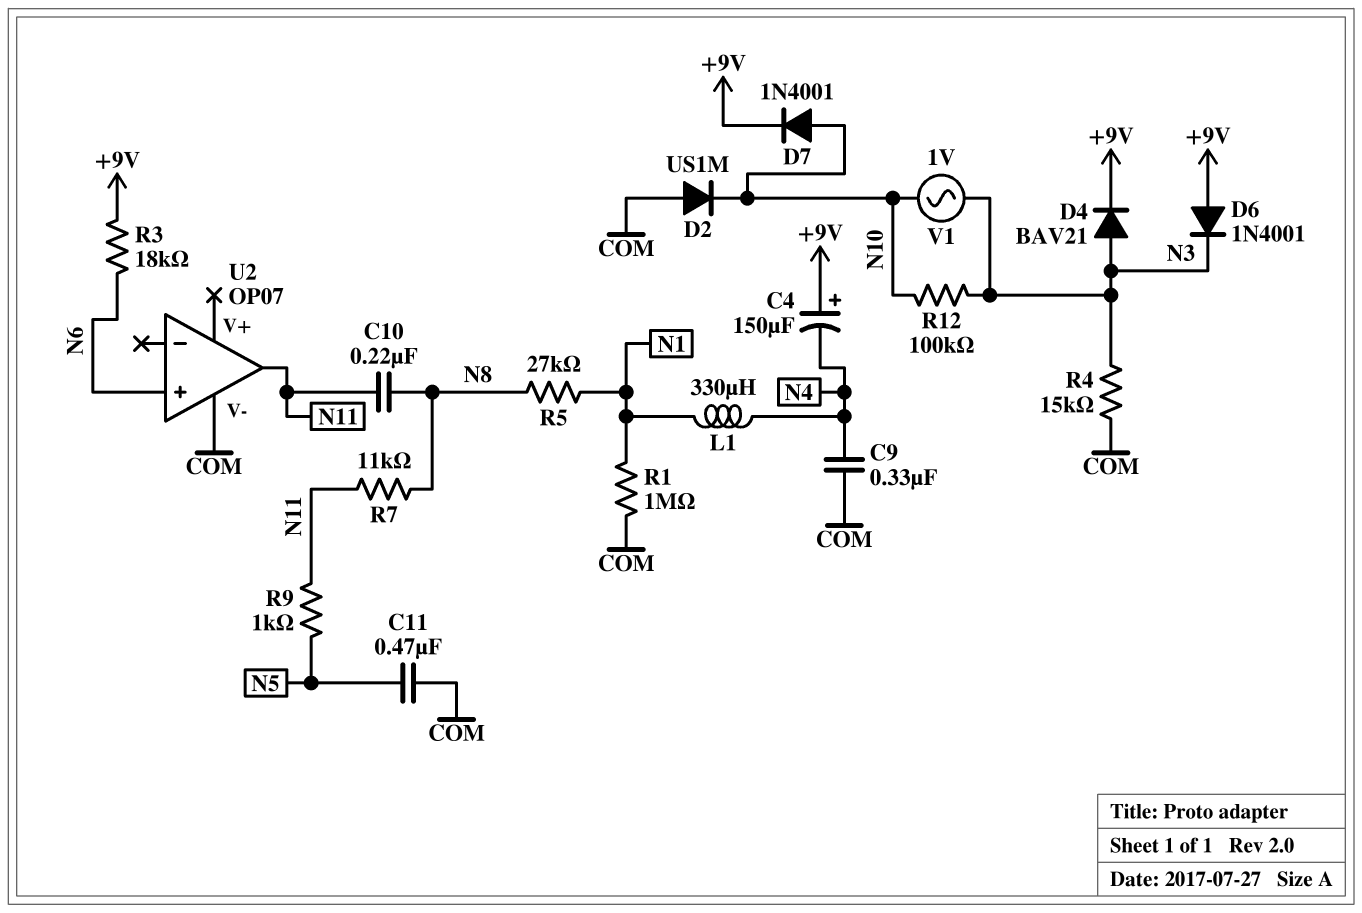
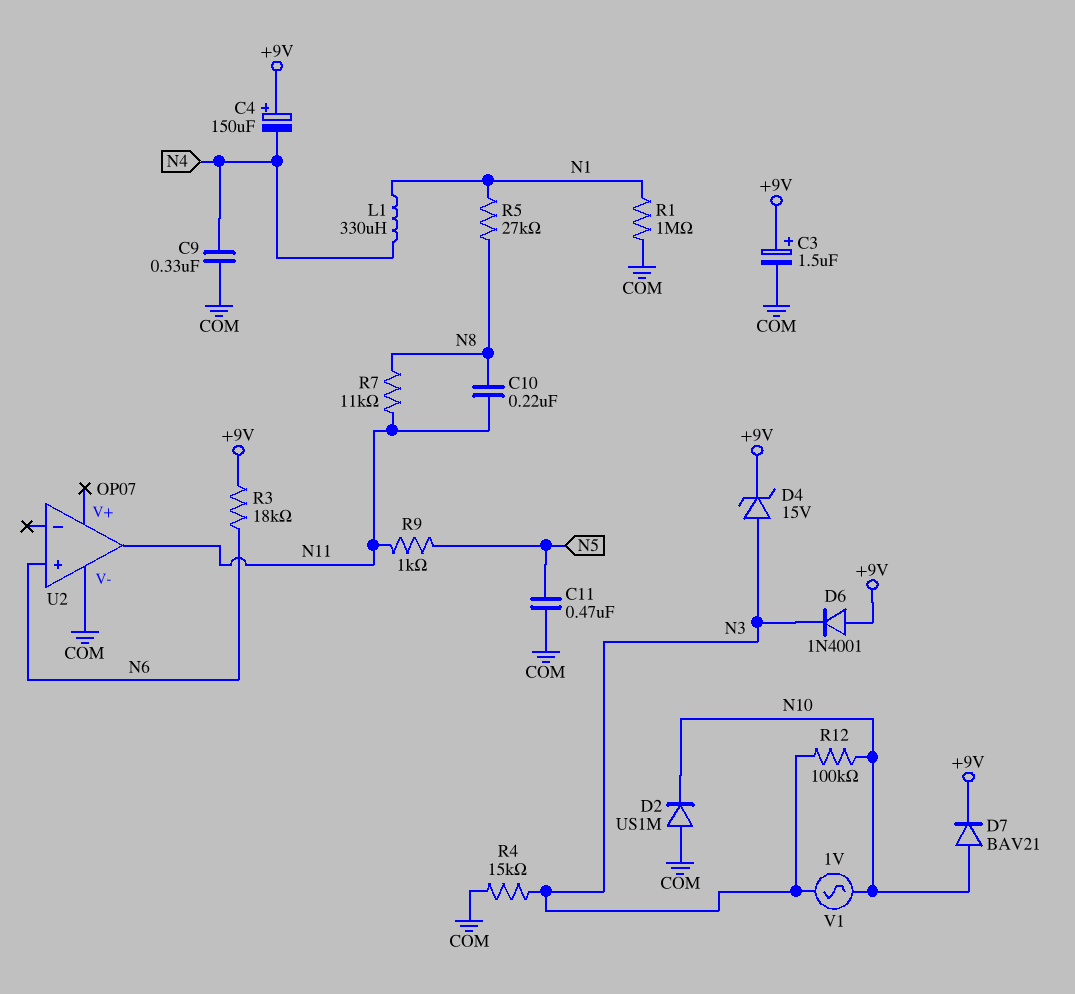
C3: none -> 1.5uF (plus +9V, minus COM)
D4: diode BAV21 (A N3, K +9V) -> zener 15V (A N3, K +9V)
D7: diode 1N4001 (A N10, K +9V) -> diode BAV21 (A N10, K +9V)

